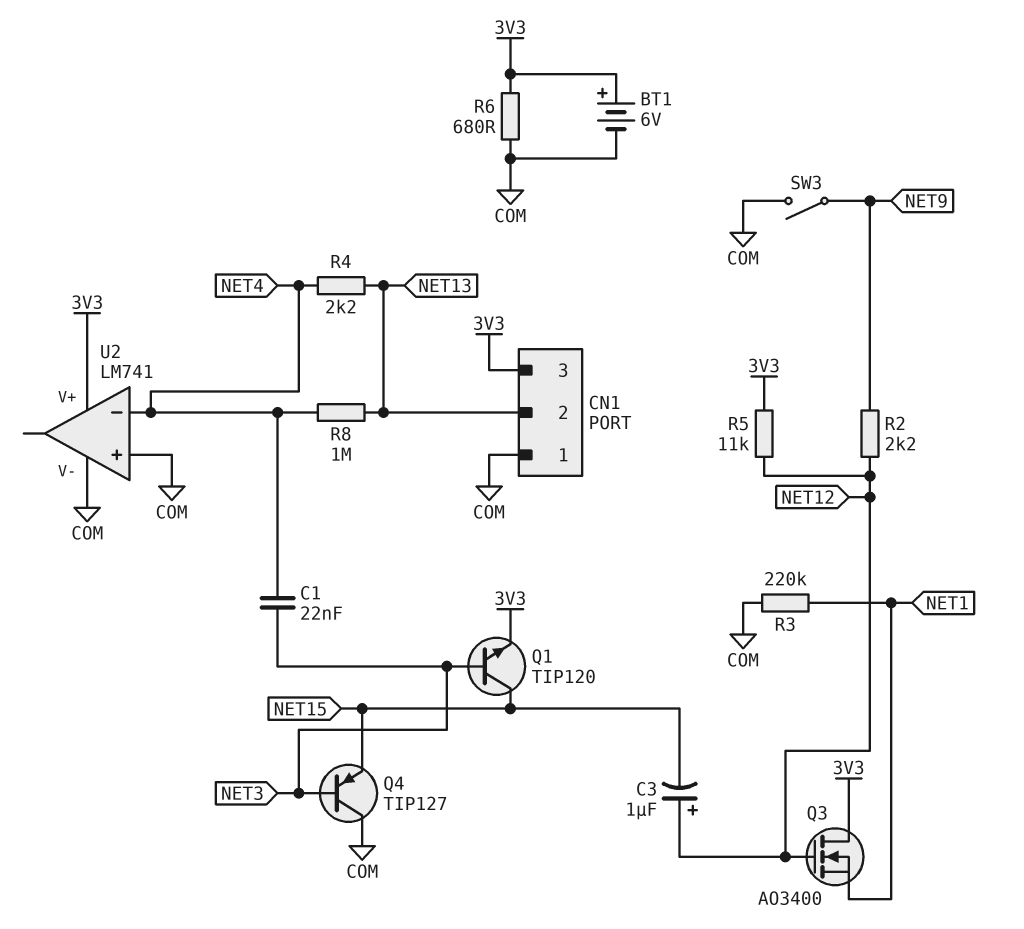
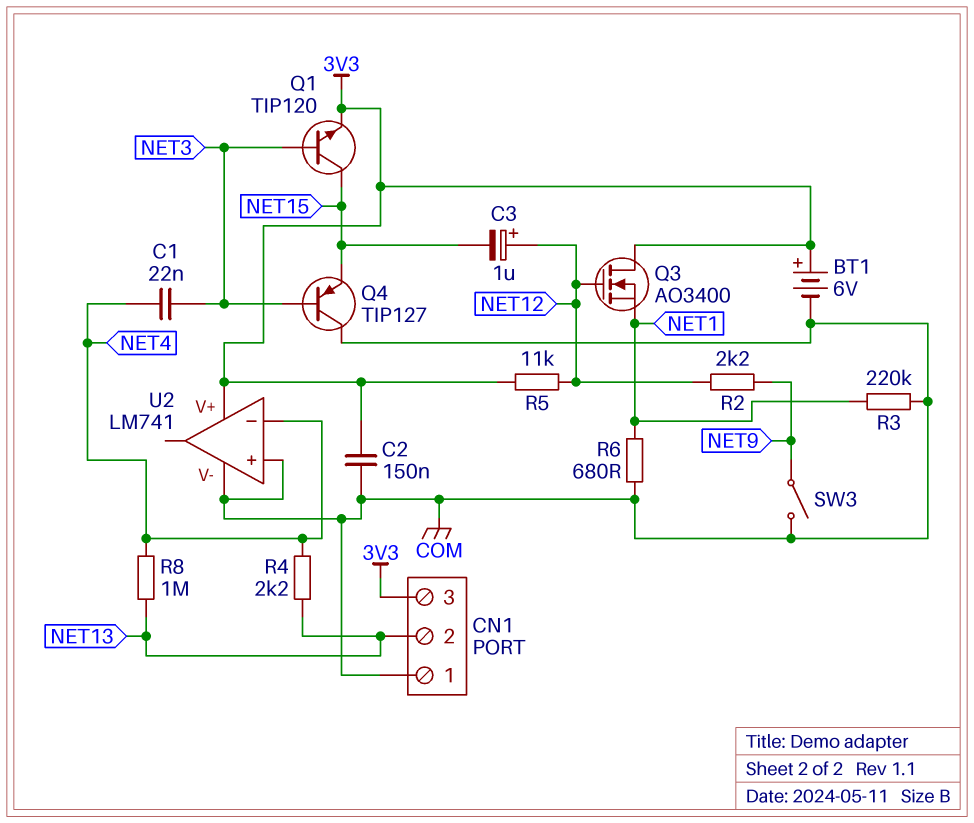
C2: none -> 150nF (3V3, COM)
R6: 680 (3V3, COM) -> 680 (COM, NET1)

